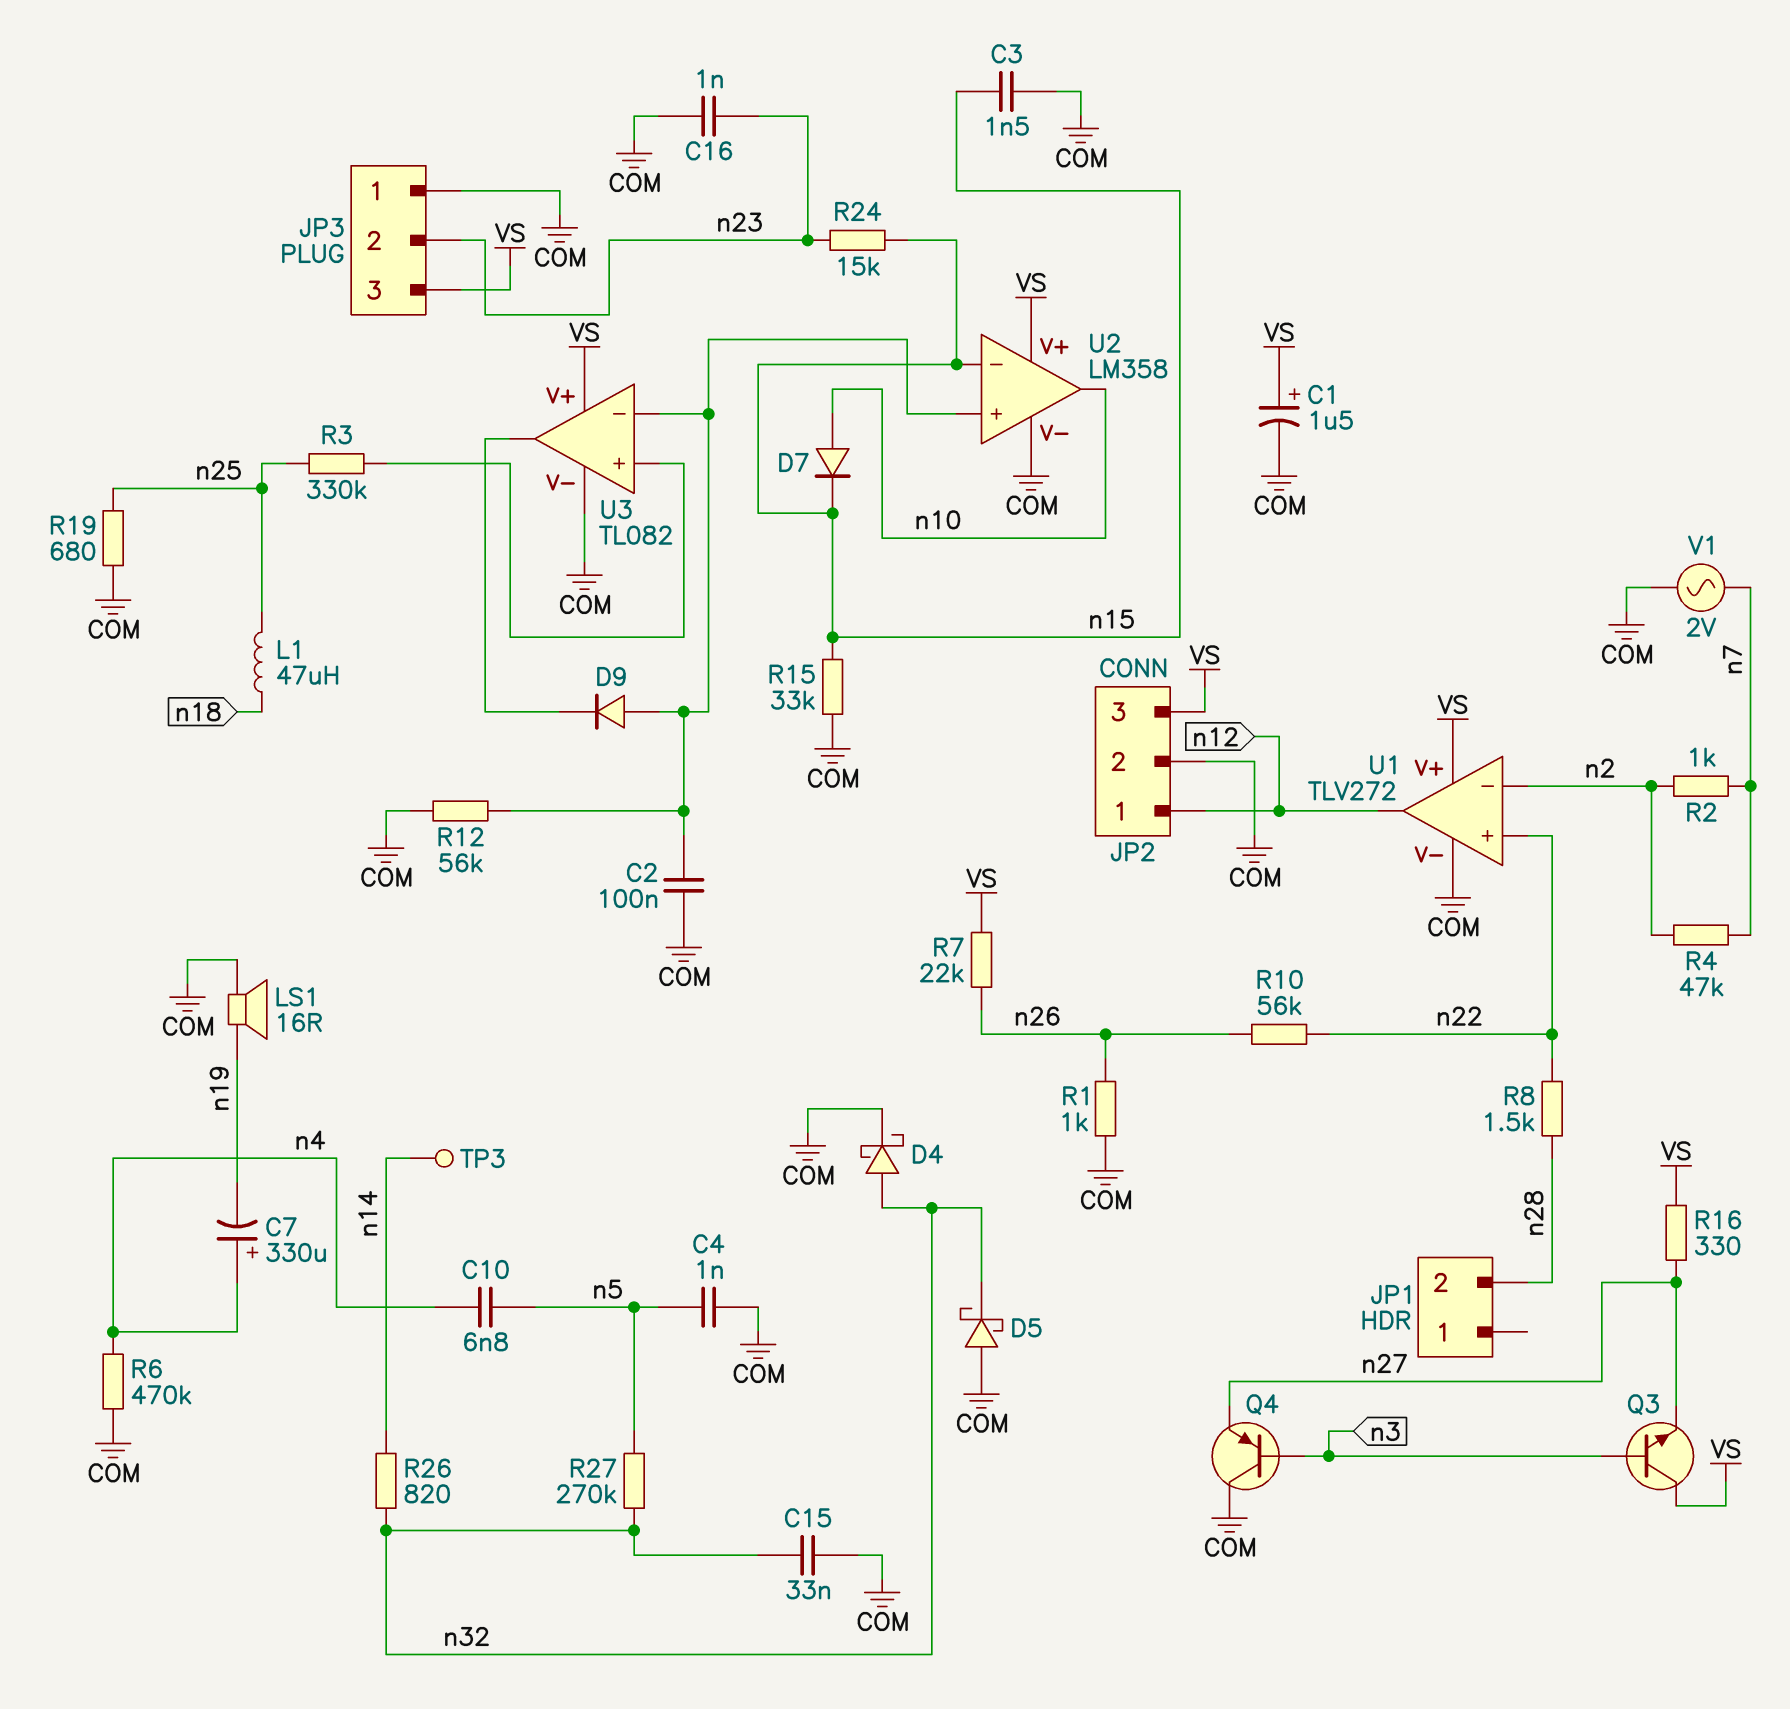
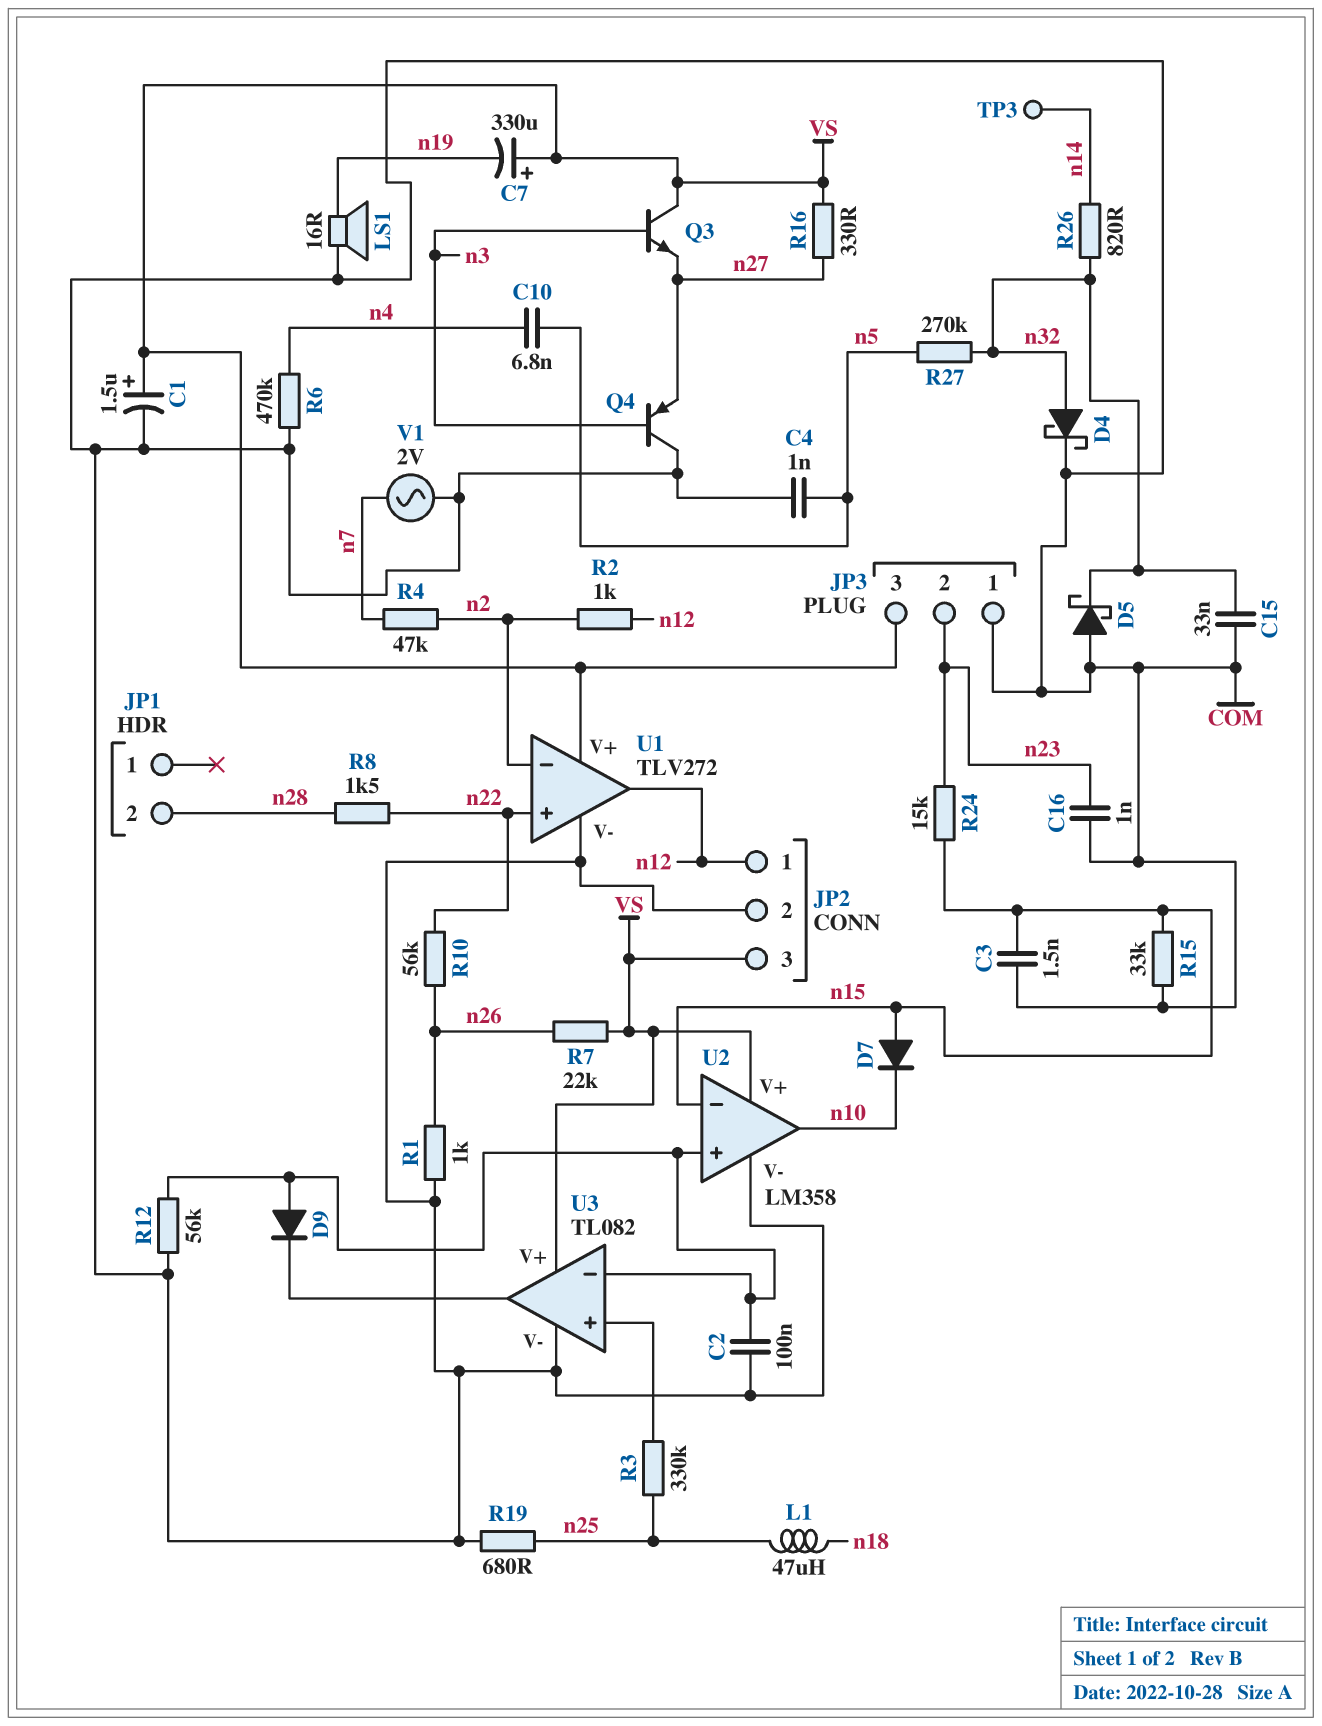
C7: 330uF (plus n4, minus n19) -> 330uF (plus VS, minus n19)
D7: diode (A n10, K n15) -> diode (A n15, K n10)
R2: 1k (n2, n7) -> 1k (n2, n12)

